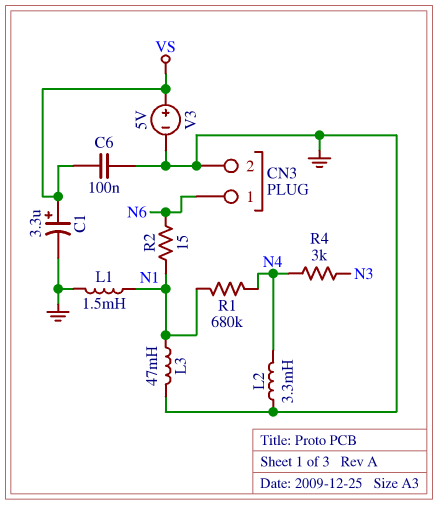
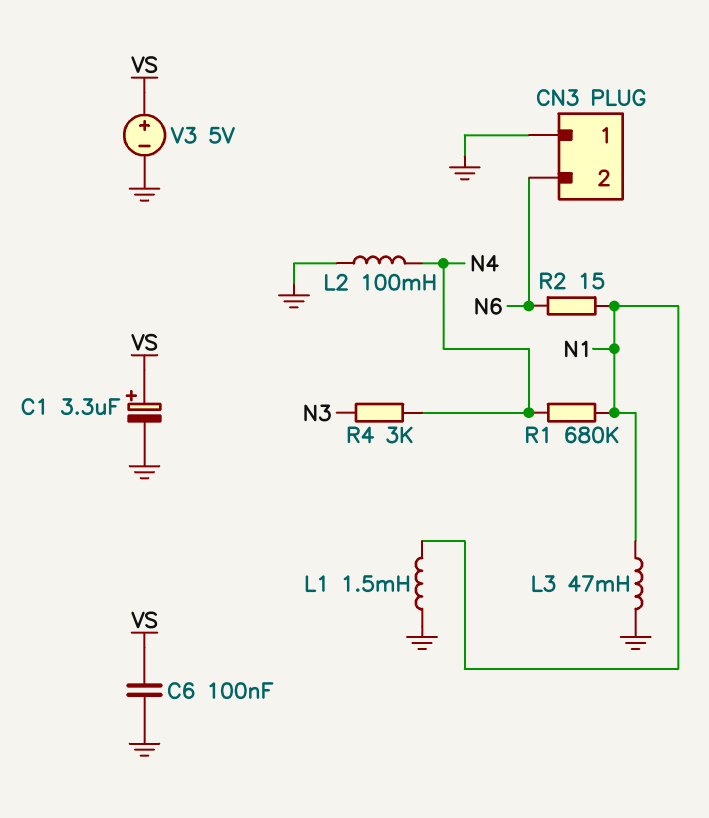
CN3 pin 1: N6 -> GND
CN3 pin 2: GND -> N6
L2: 3.3mH (GND, N4) -> 100mH (GND, N4)

